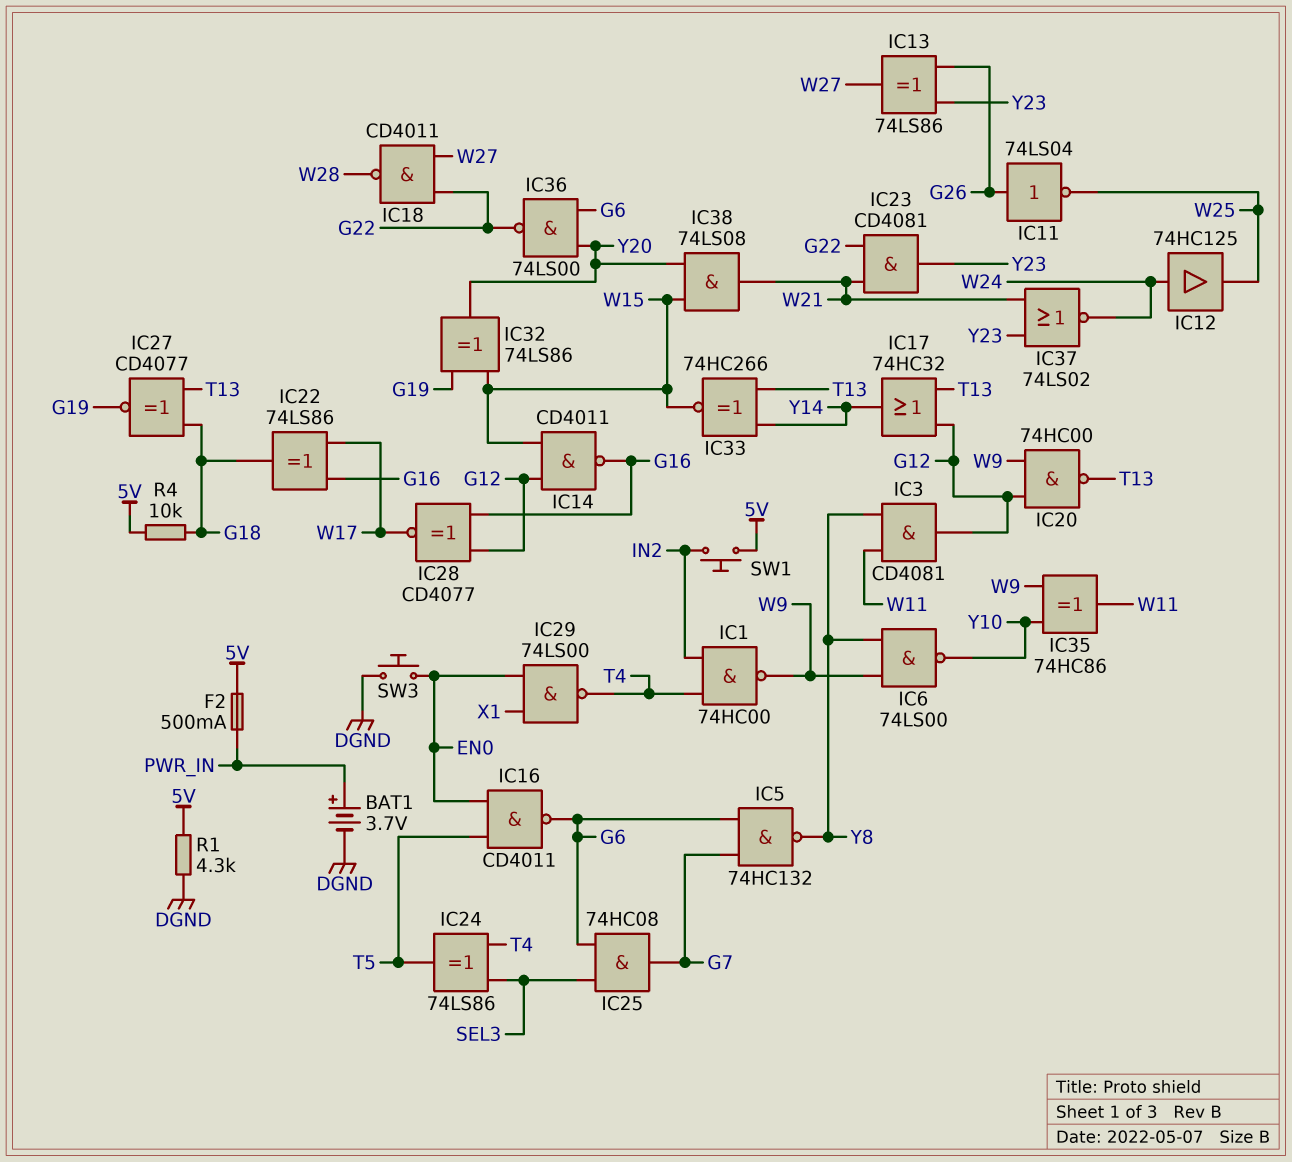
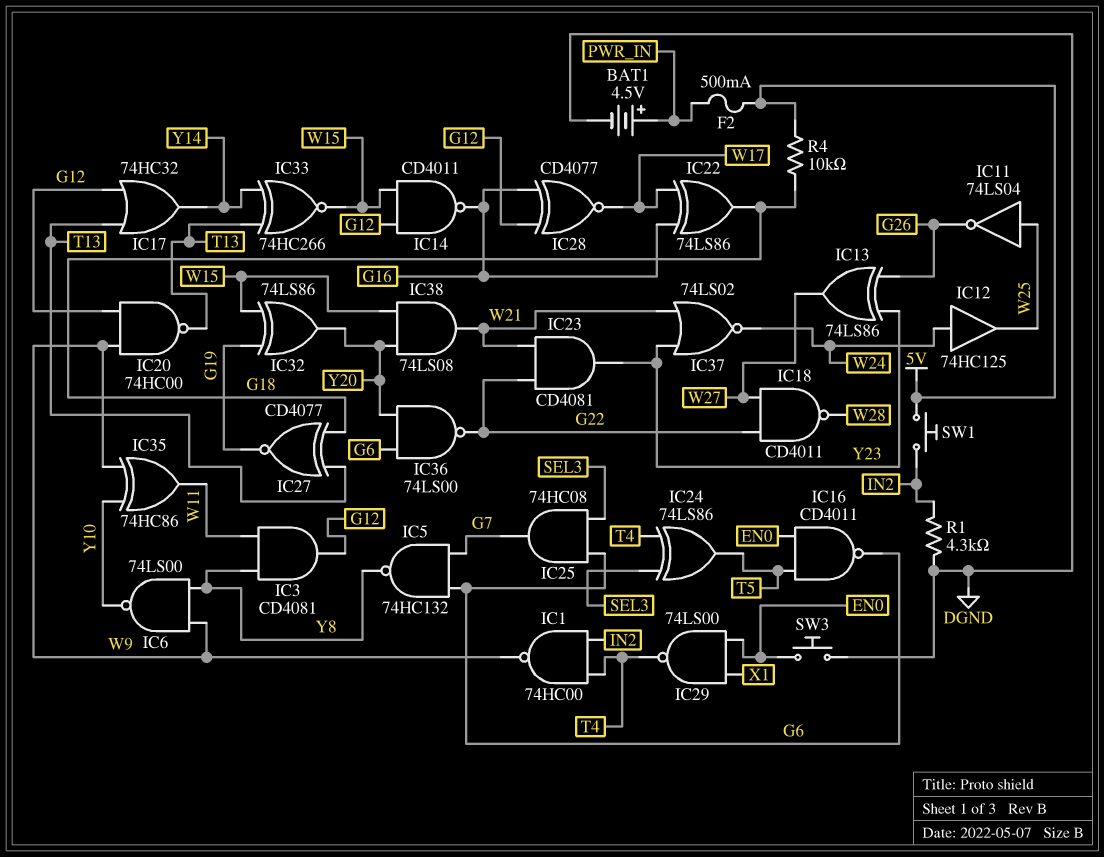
BAT1: 3.7V (plus PWR_IN, minus DGND) -> 4.5V (plus PWR_IN, minus DGND)
IC11: NOT 74LS04 (in G26, out W25) -> NOT 74LS04 (in W25, out G26)
R1: 4.3k (5V, DGND) -> 4.3k (DGND, IN2)

